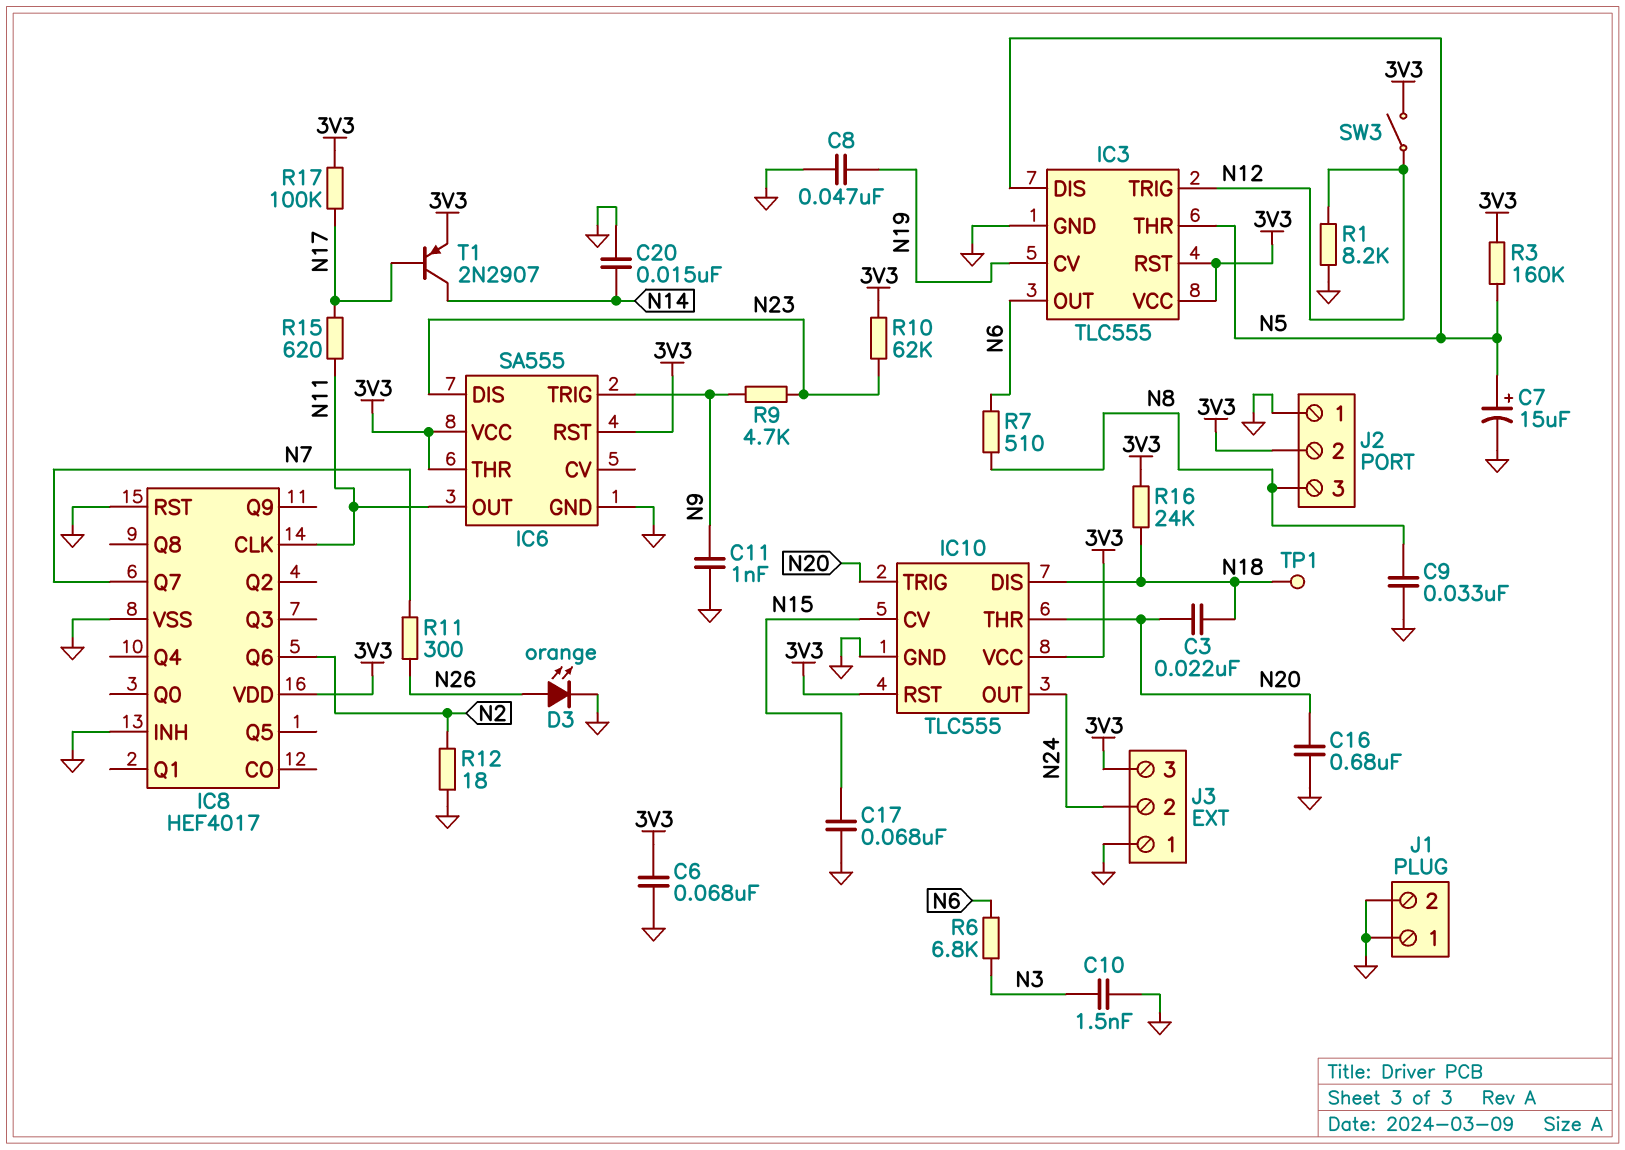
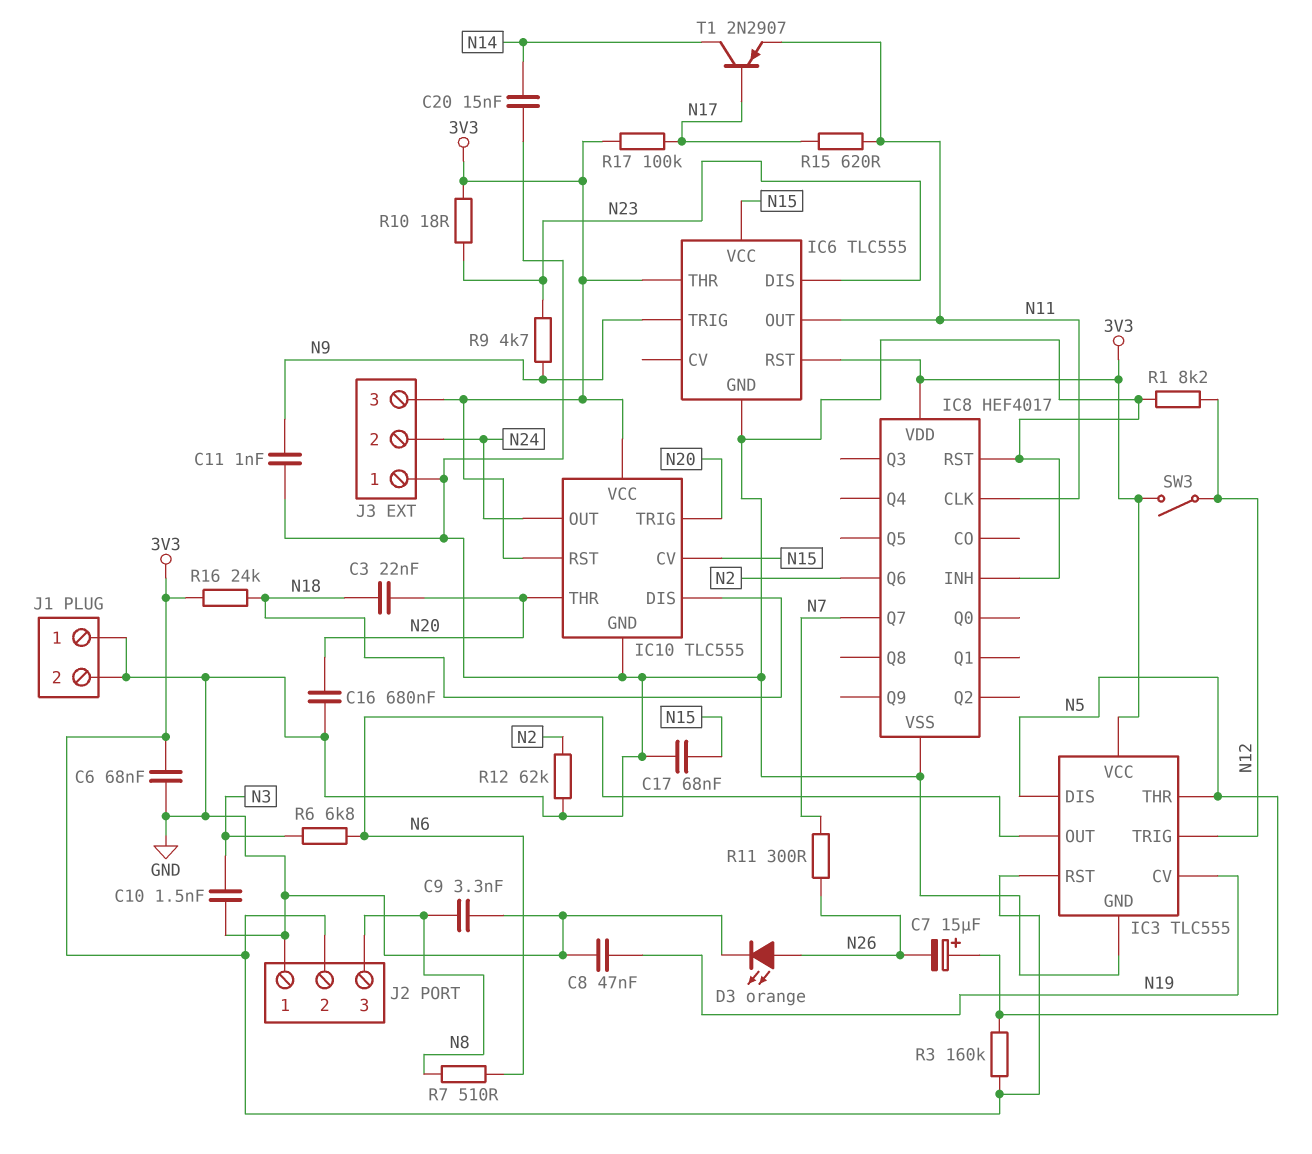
C7: 15uF (plus N5, minus GND) -> 15uF (plus N5, minus N26)
C9: 33nF (GND, N8) -> 3.3nF (GND, N8)
IC6: SA555 -> TLC555
IC6 pin VCC: 3V3 -> N15
R10: 62k (3V3, N23) -> 18 (3V3, N23)
R12: 18 (GND, N2) -> 62k (GND, N2)
T1: PNP 2N2907 (B N17, C N14, E 3V3) -> PNP 2N2907 (B N17, C N14, E N11)
TP1: test point (N18) -> none

